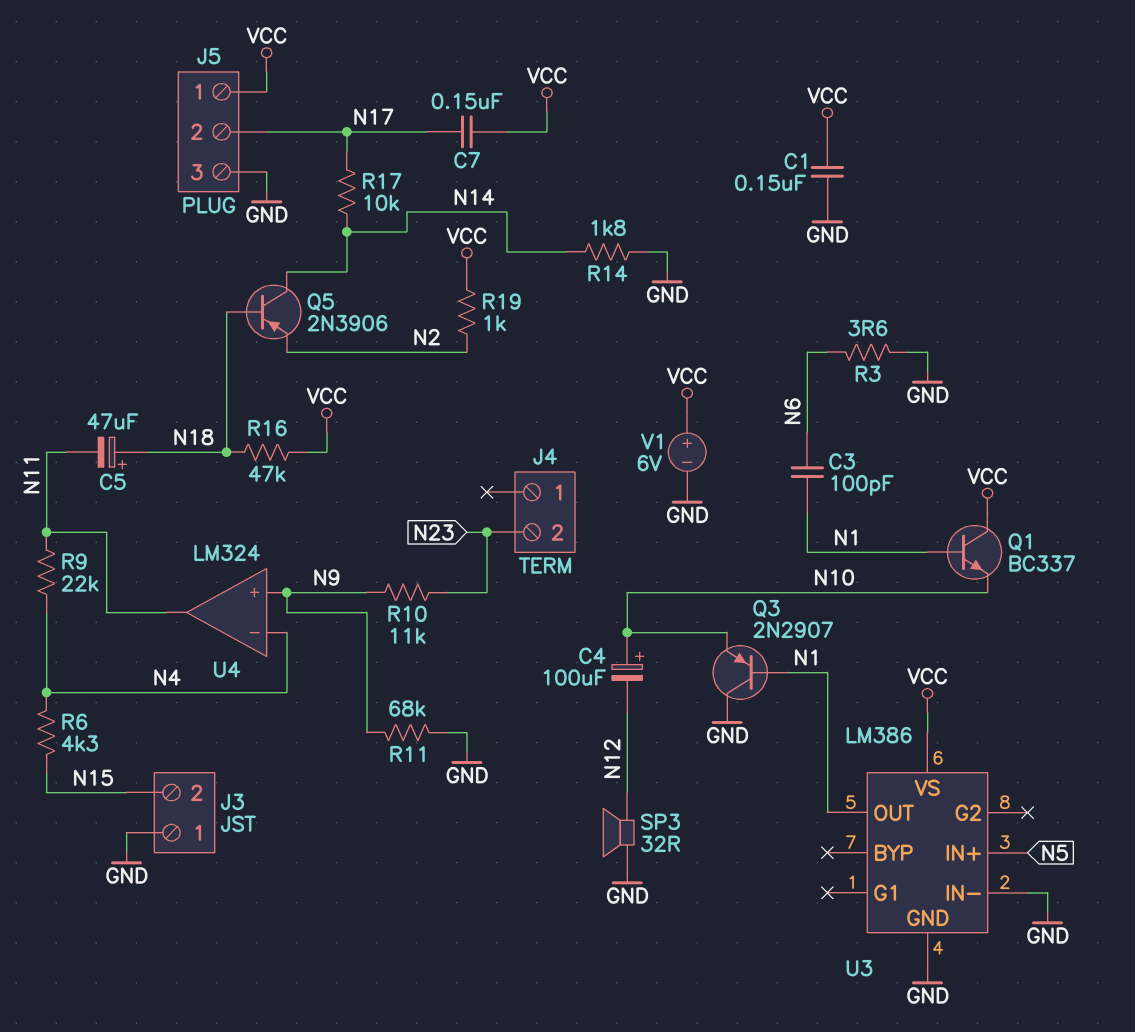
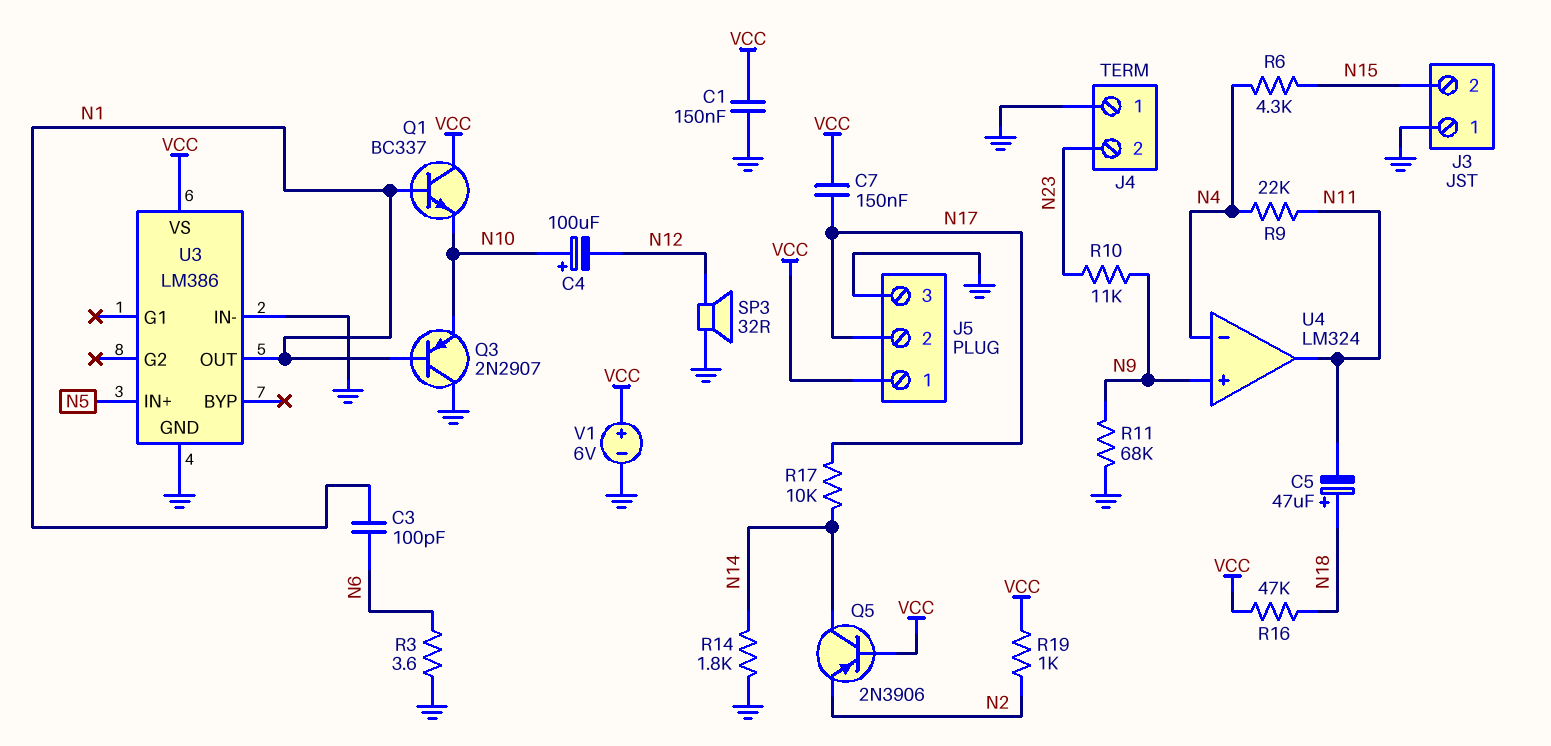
J4 pin 1: none -> GND
Q5: PNP 2N3906 (B N18, C N14, E N2) -> PNP 2N3906 (B VCC, C N14, E N2)

